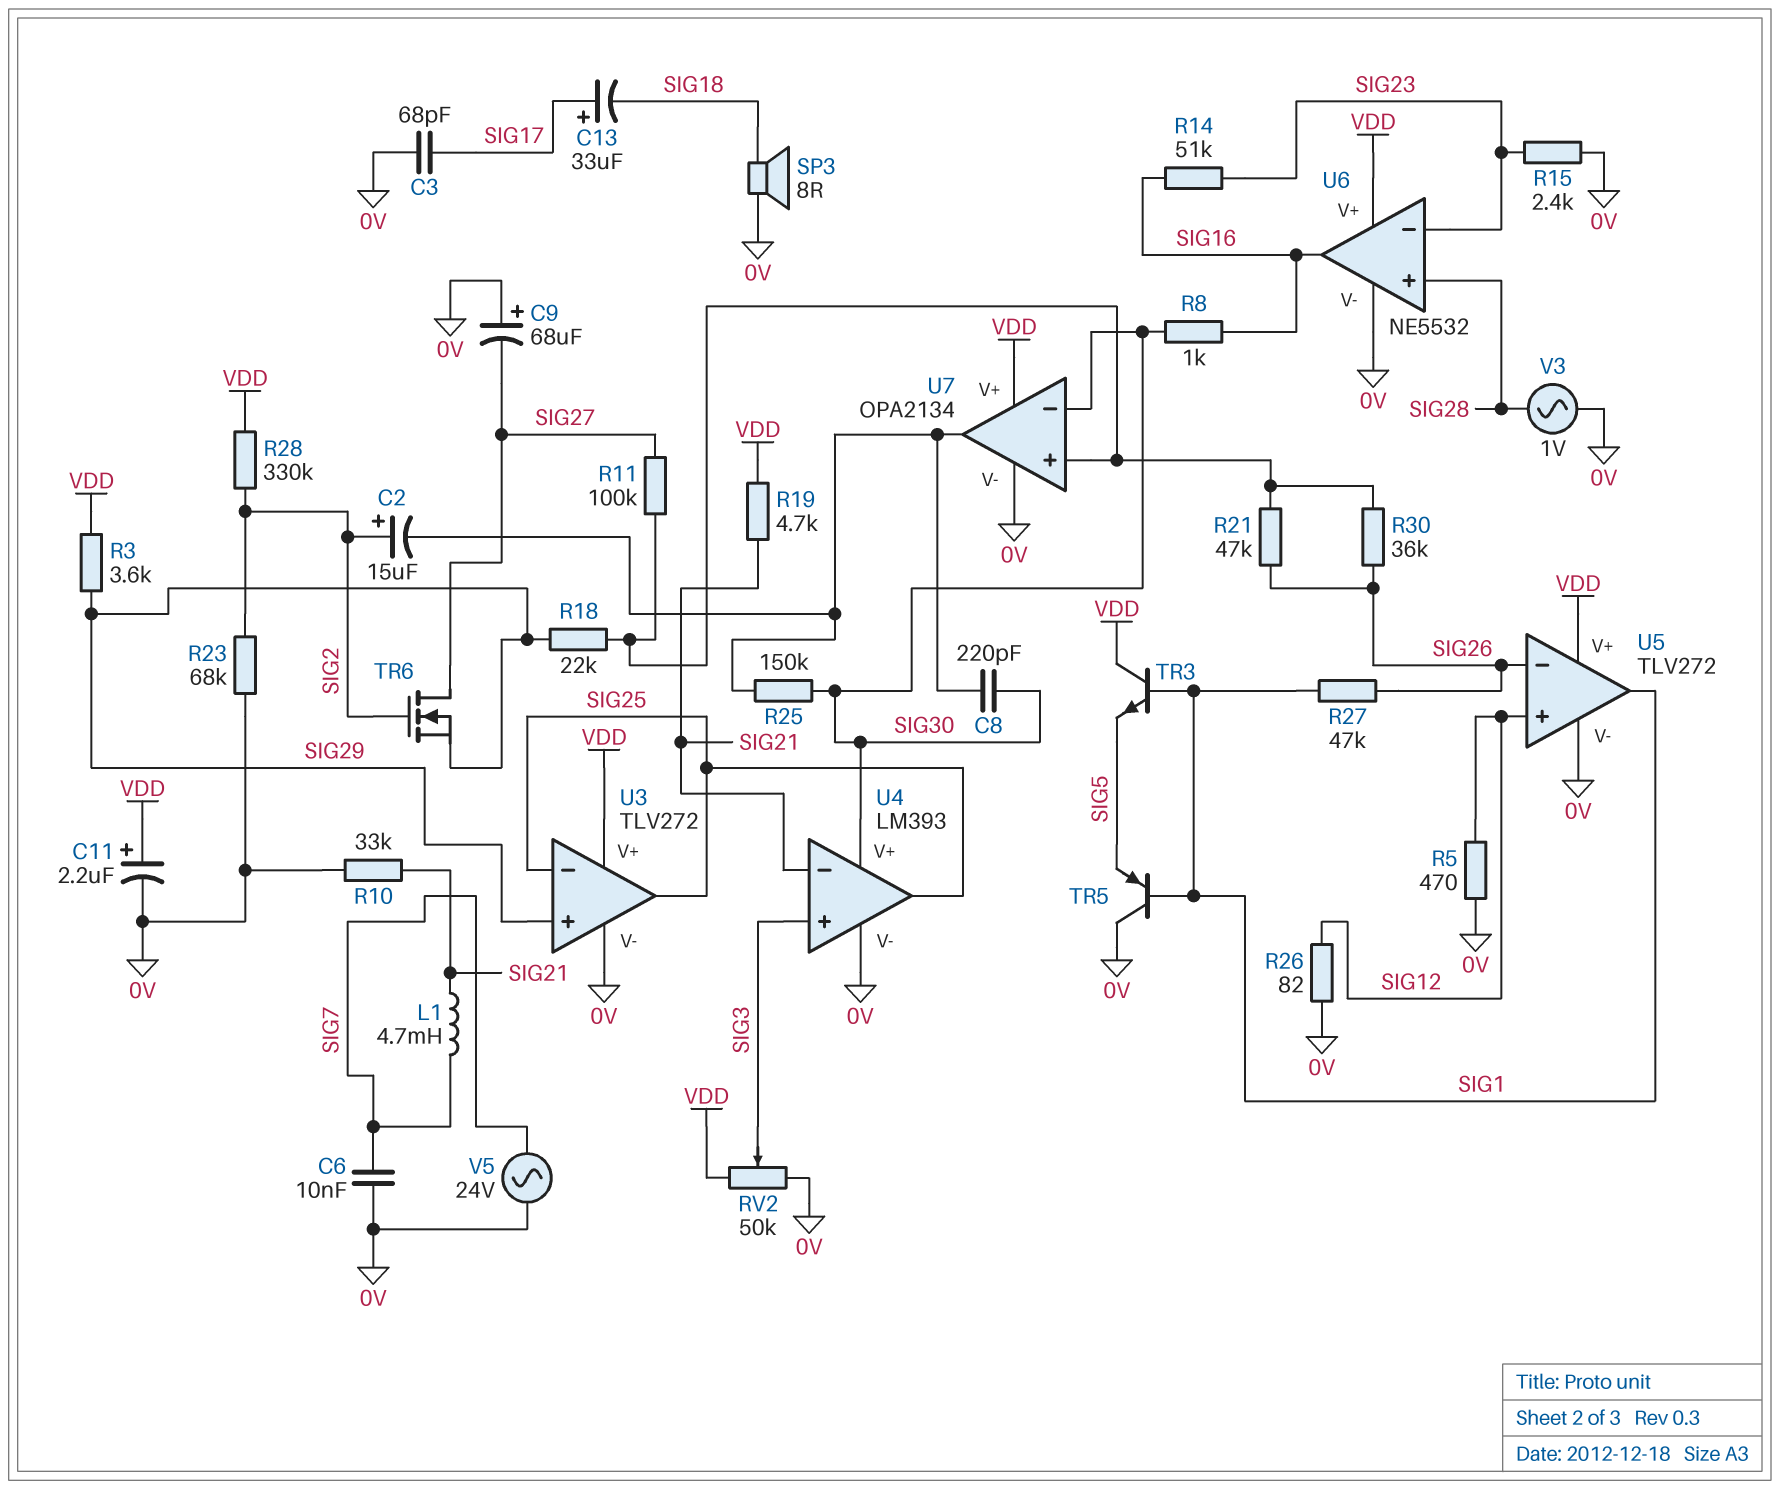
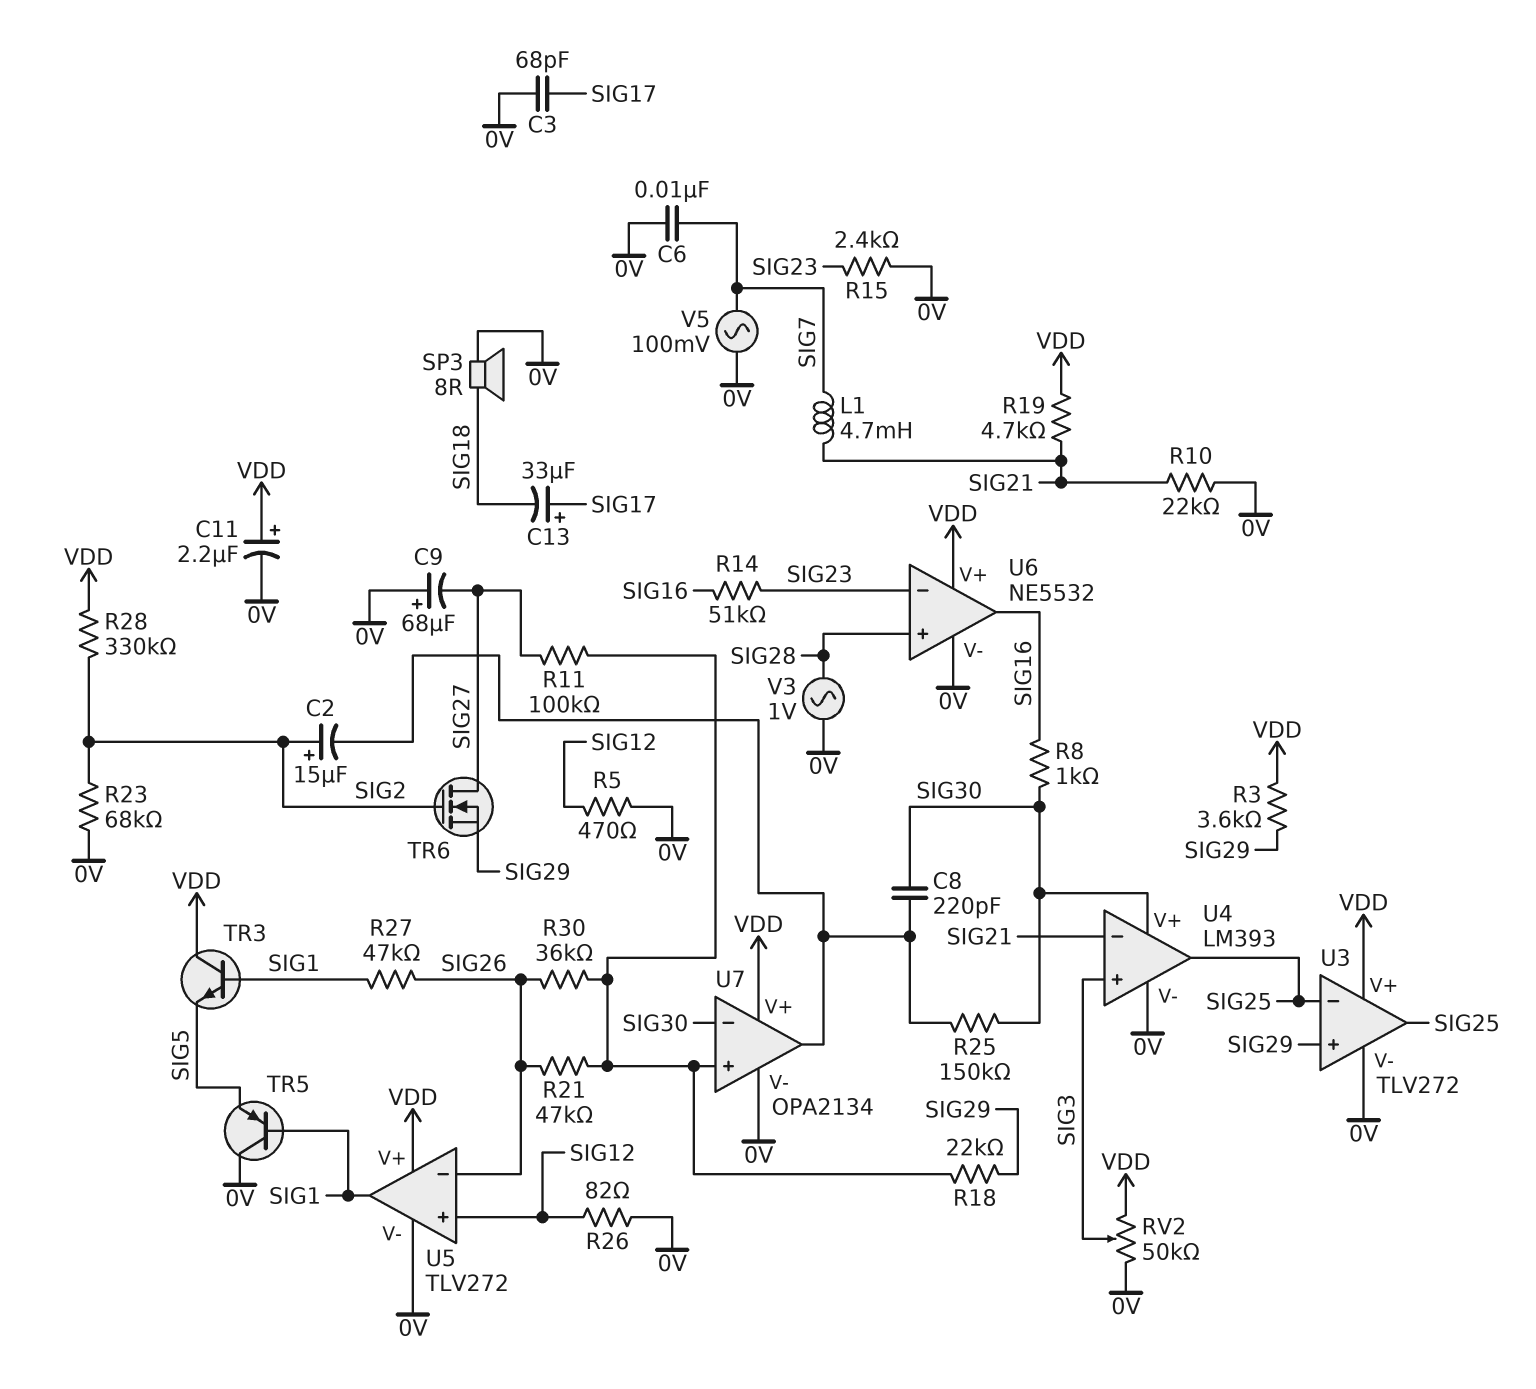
R10: 33k (0V, SIG21) -> 22k (0V, SIG21)
V5: AC 24V (0V, SIG7) -> AC 100mV (0V, SIG7)

